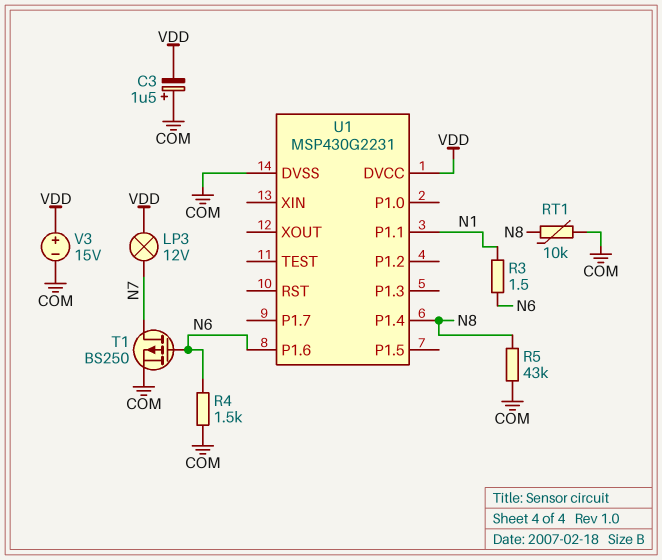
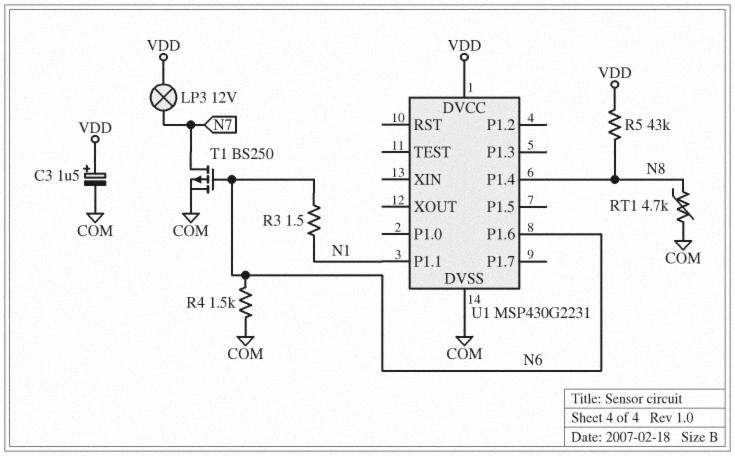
C3: 1.5uF (plus COM, minus VDD) -> 1.5uF (plus VDD, minus COM)
R5: 43k (COM, N8) -> 43k (N8, VDD)
RT1: 10k (COM, N8) -> 4.7k (COM, N8)
V3: 15V (plus VDD, minus COM) -> none

